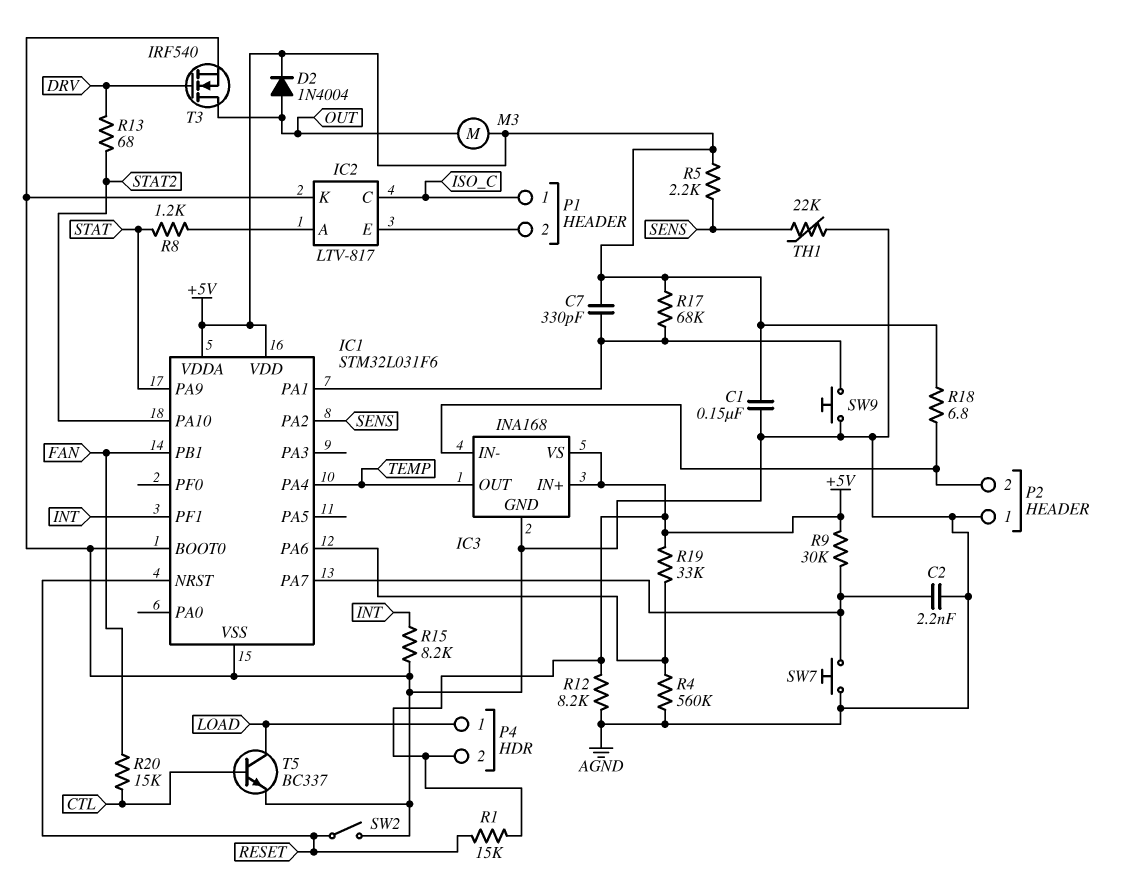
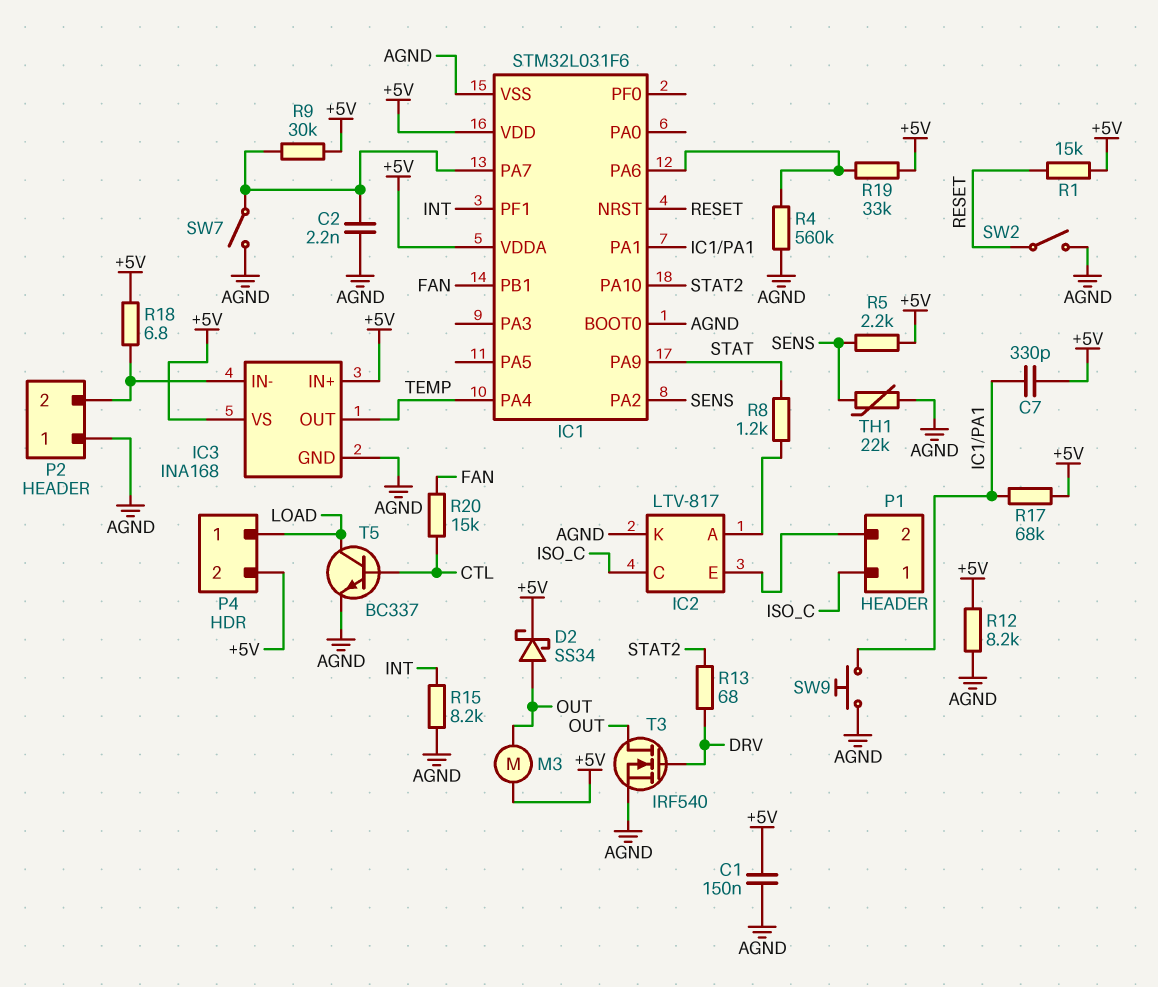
D2: diode 1N4004 (A OUT, K +5V) -> schottky SS34 (A OUT, K +5V)
SW7: button (AGND, IC1/PA7) -> switch (AGND, IC1/PA7)

